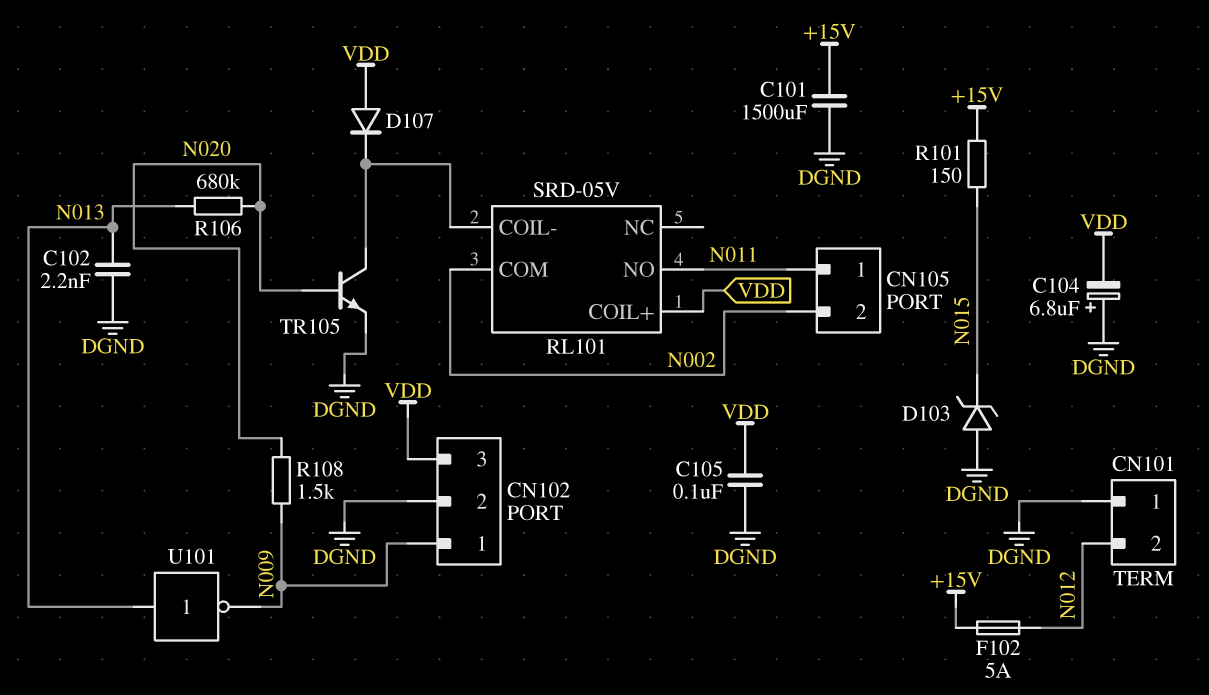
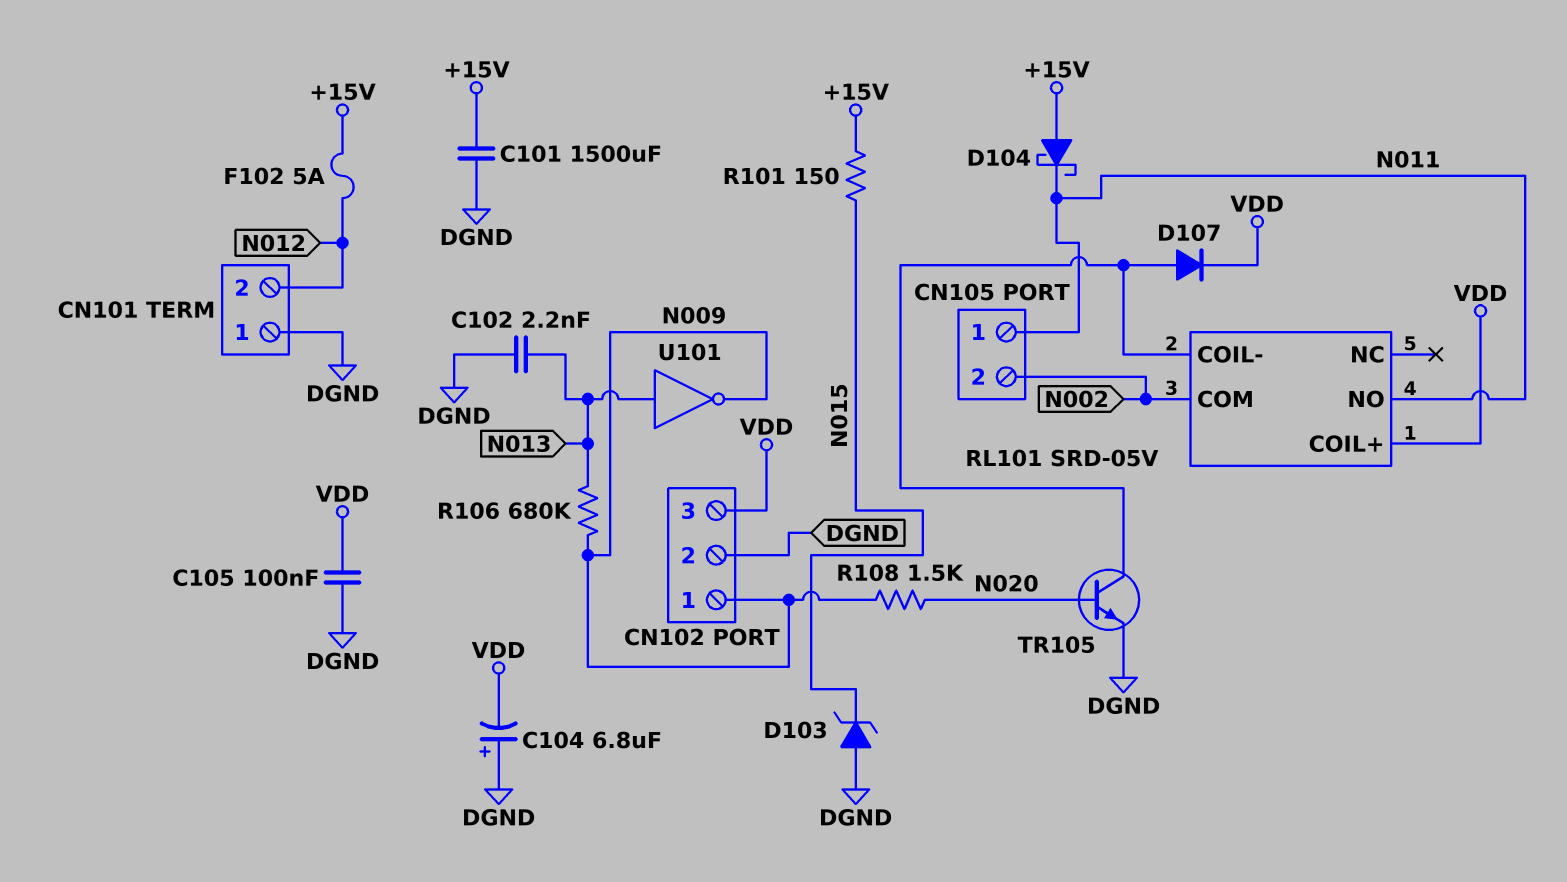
D104: none -> schottky (A +15V, K N011)
D107: diode (A VDD, K RL101/COIL-) -> diode (A RL101/COIL-, K VDD)
R106: 680k (N013, N020) -> 680k (N009, N013)

